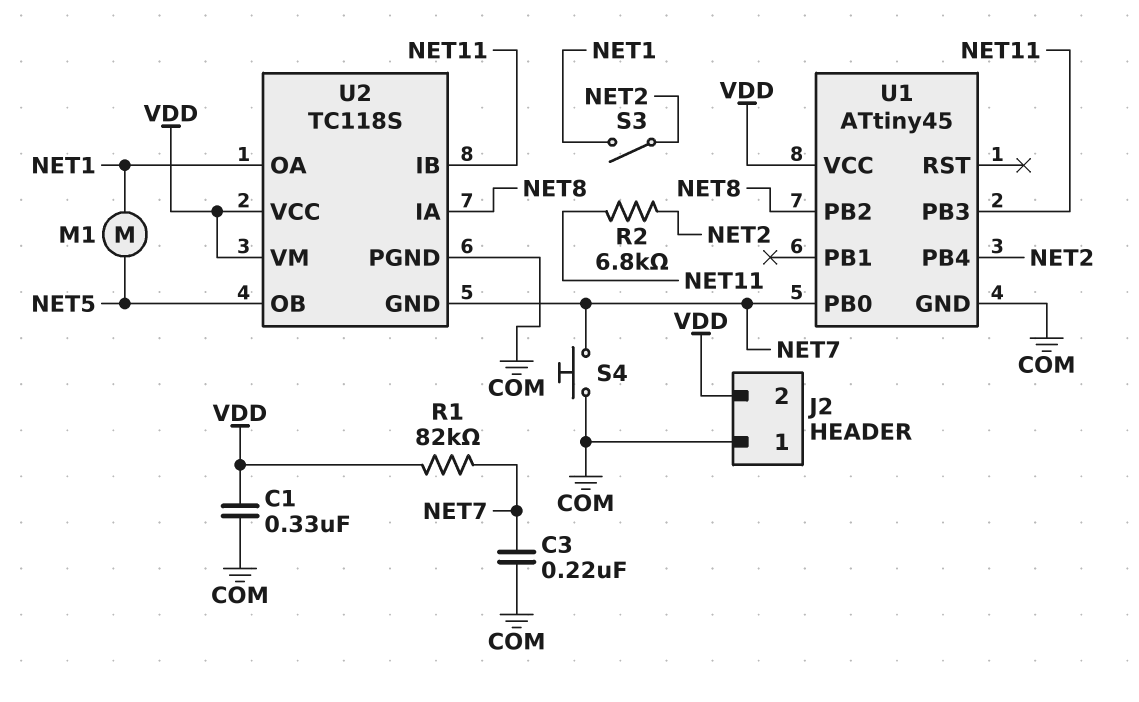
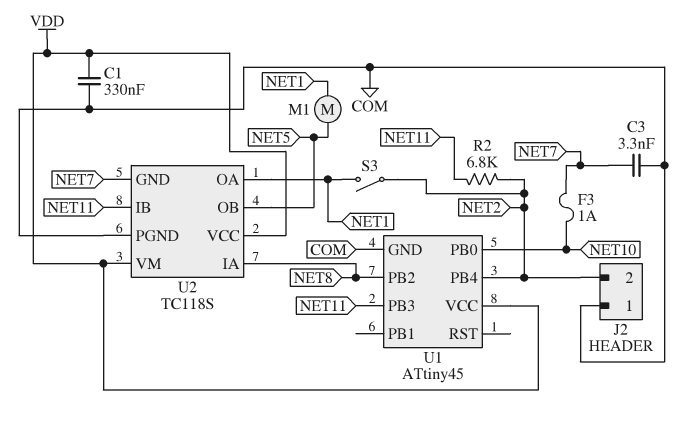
C3: 220nF (COM, NET7) -> 3.3nF (COM, NET7)
F3: none -> 1A (NET7, NET10)
J2 pin 2: VDD -> NET2
R1: 82k (NET7, VDD) -> none
S4: button (COM, NET7) -> none
U1 pin PB0: NET7 -> NET10

